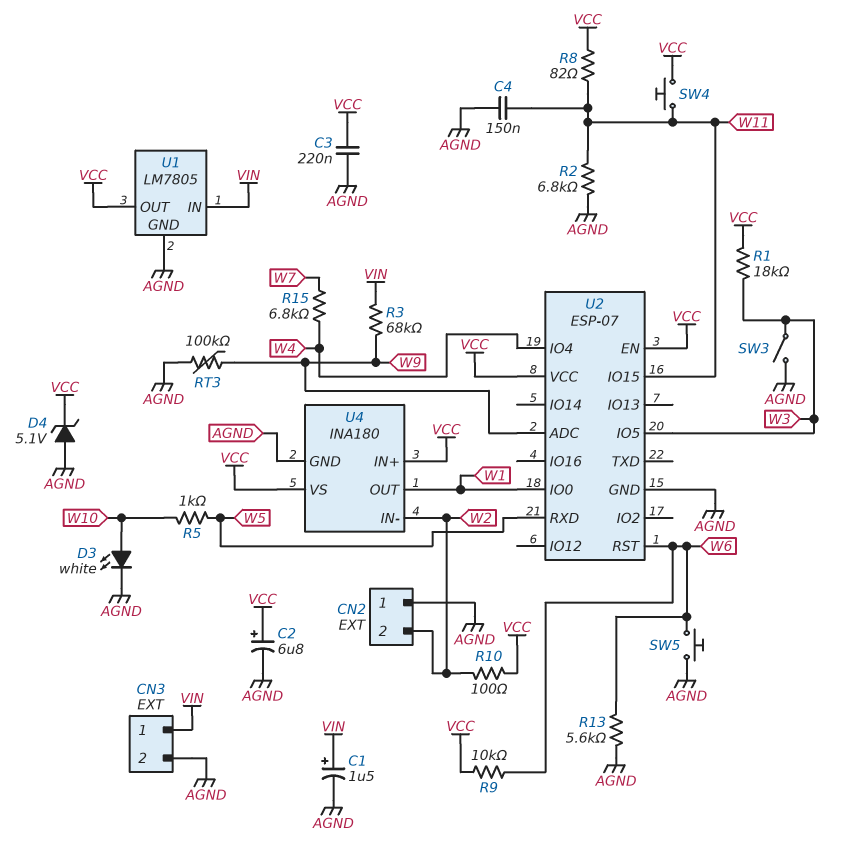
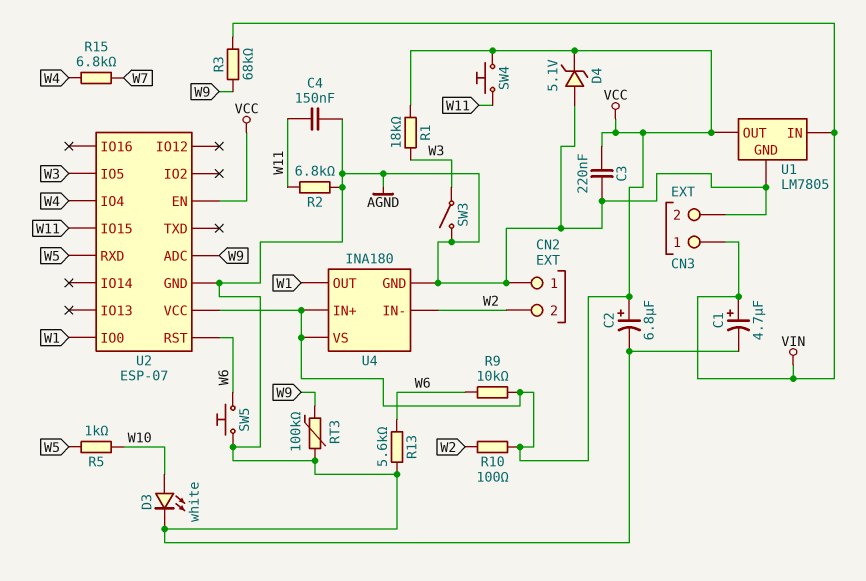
C1: 1.5uF (plus VIN, minus AGND) -> 4.7uF (plus VIN, minus AGND)
R8: 82 (VCC, W11) -> none

